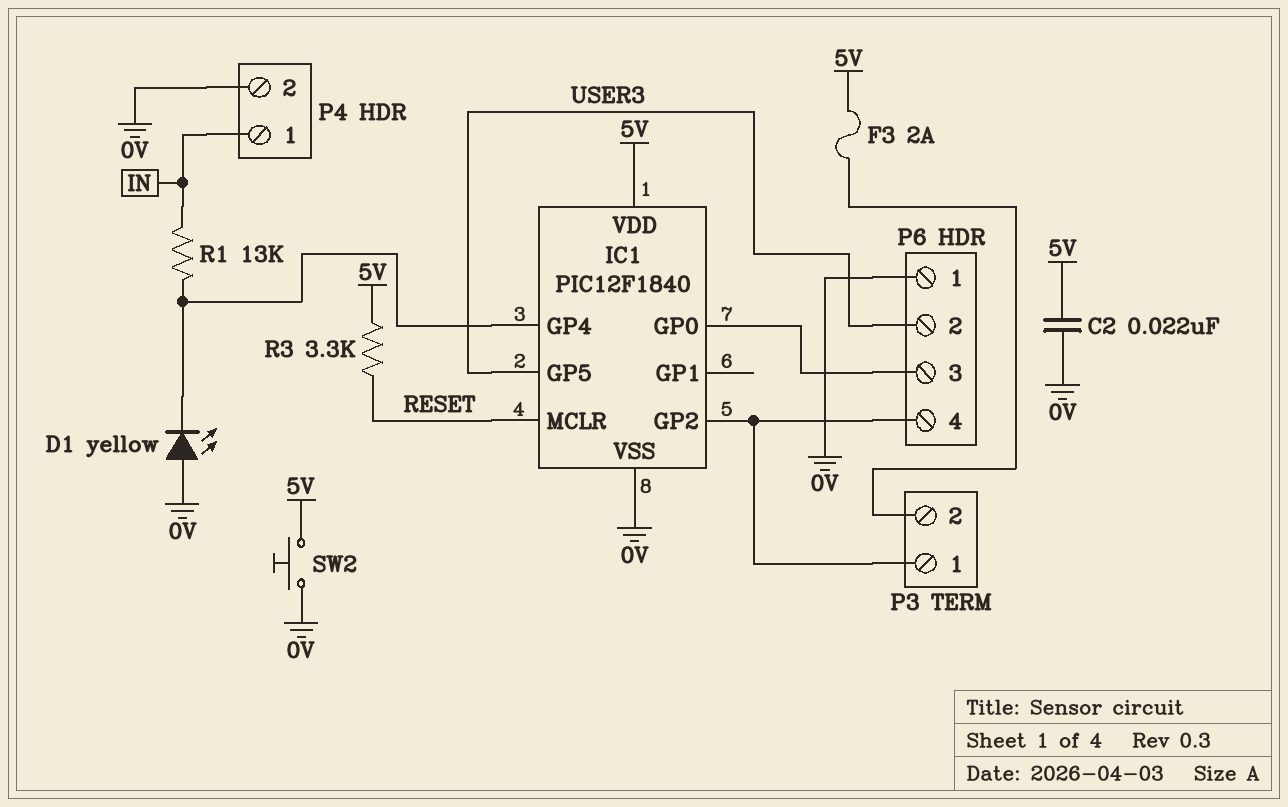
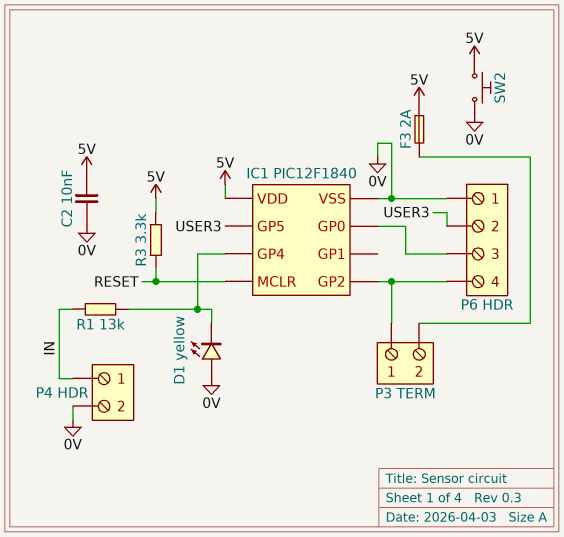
C2: 22nF (0V, 5V) -> 10nF (0V, 5V)

